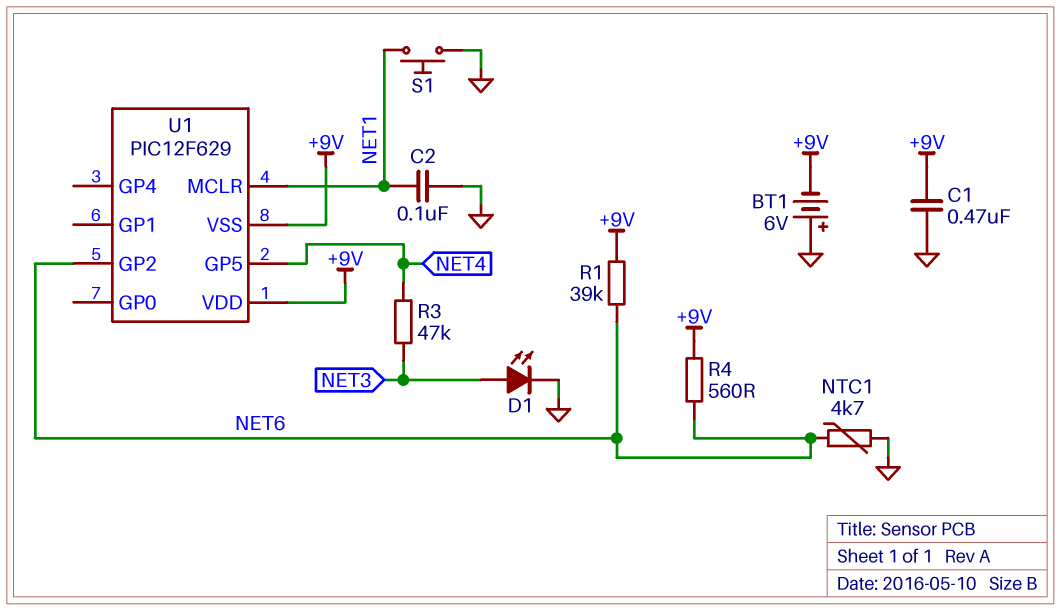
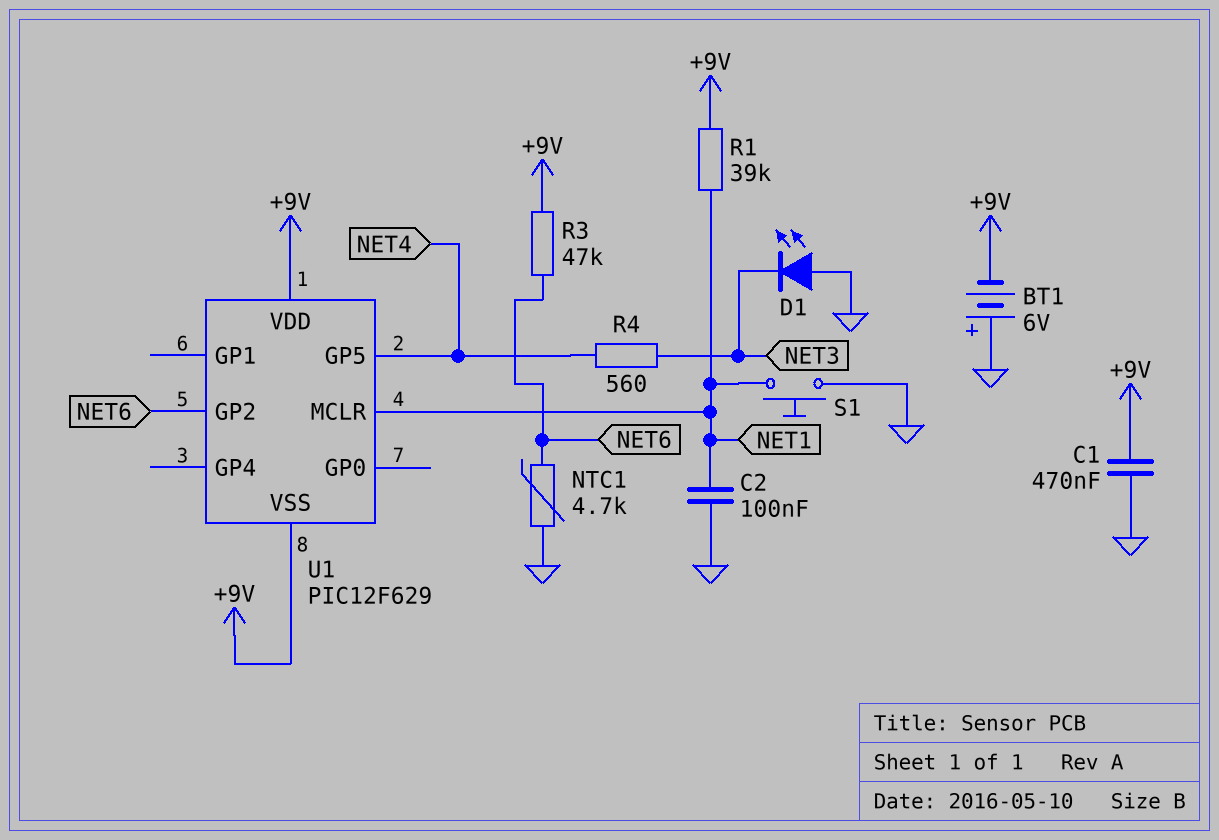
D1: LED (A NET3, K GND) -> LED (A GND, K NET3)
R1: 39k (+9V, NET6) -> 39k (+9V, NET1)
R3: 47k (NET3, NET4) -> 47k (+9V, NET6)
R4: 560 (+9V, NET6) -> 560 (NET3, NET4)

